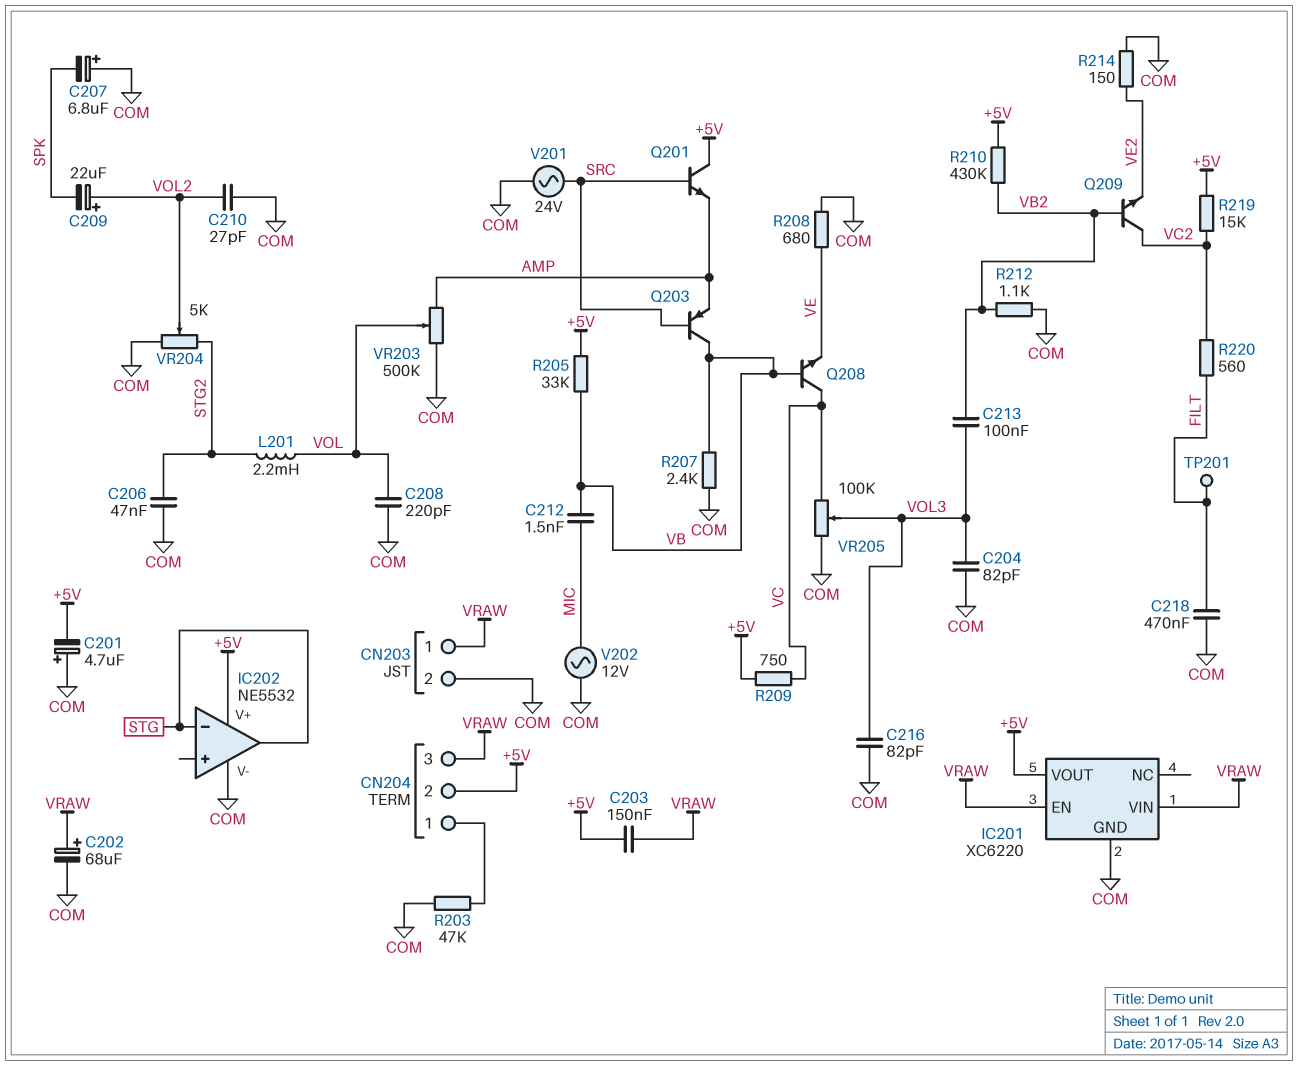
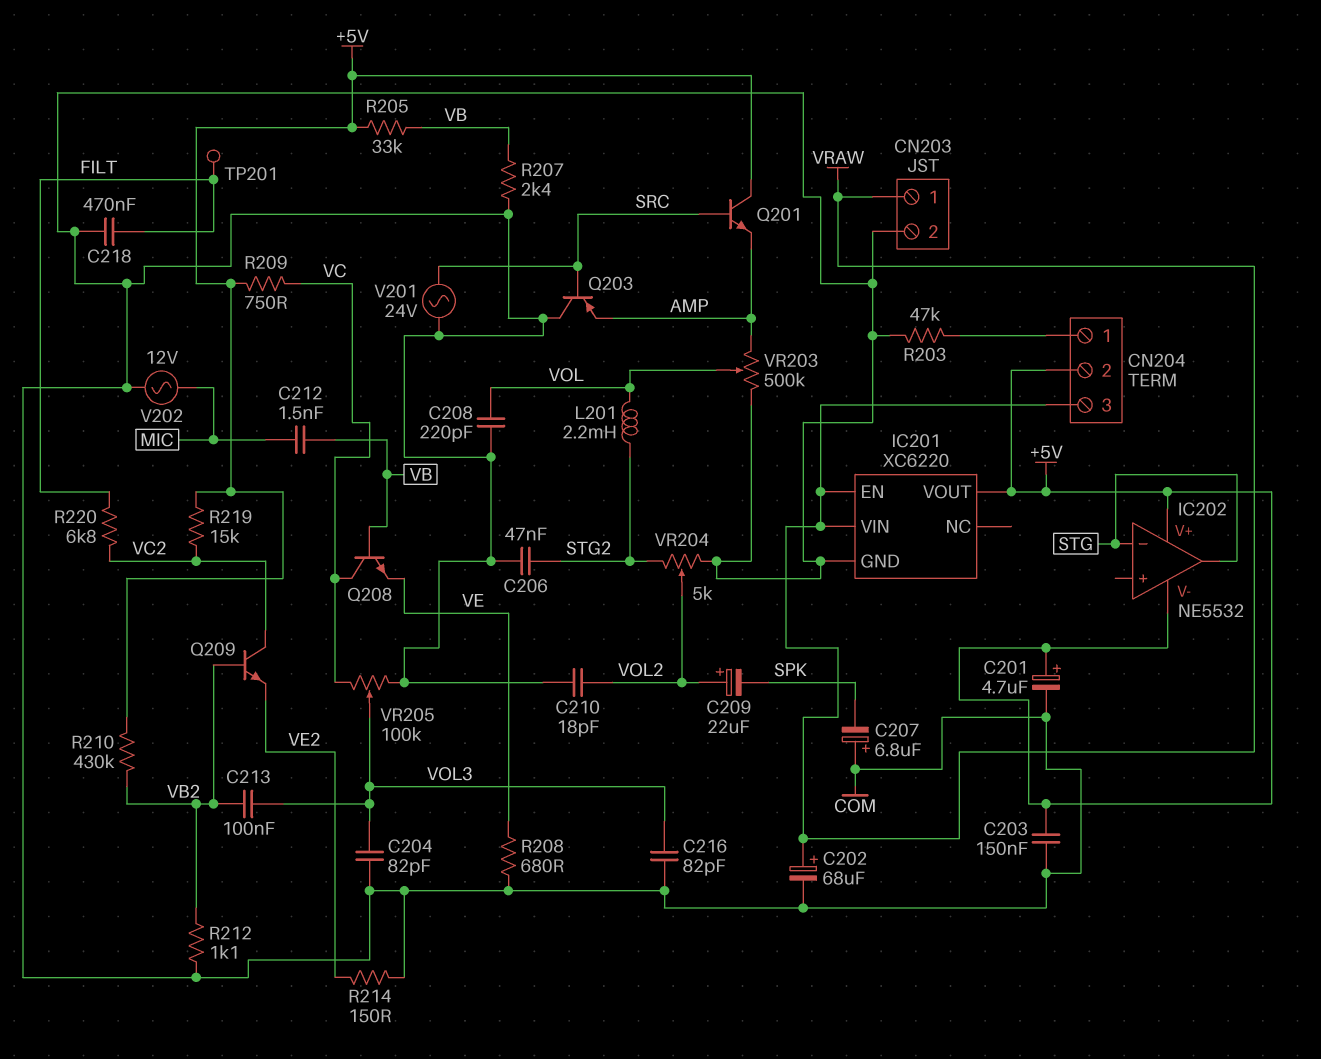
C201: 4.7uF (plus COM, minus +5V) -> 4.7uF (plus +5V, minus COM)
C203: 150nF (+5V, VRAW) -> 150nF (+5V, COM)
C210: 27pF (COM, VOL2) -> 18pF (COM, VOL2)
IC202 pin V-: COM -> +5V
Q203: PNP (B SRC, C VB, E AMP) -> PNP (B SRC, C COM, E AMP)
R220: 560 (FILT, VC2) -> 6.8k (FILT, VC2)

